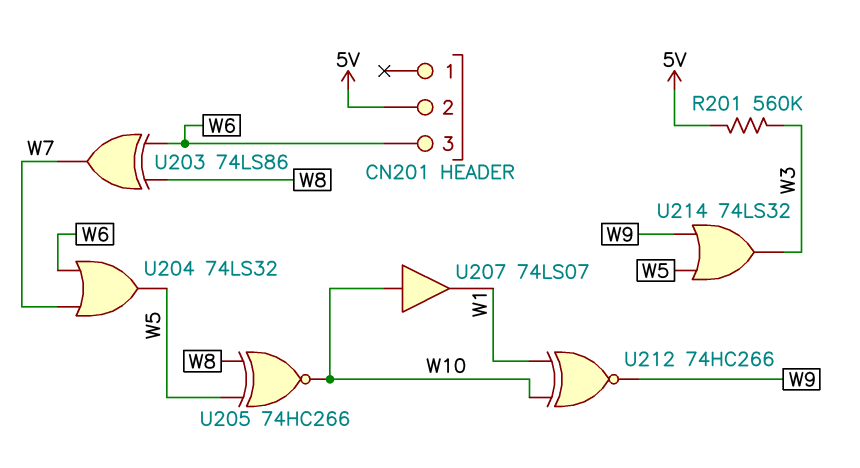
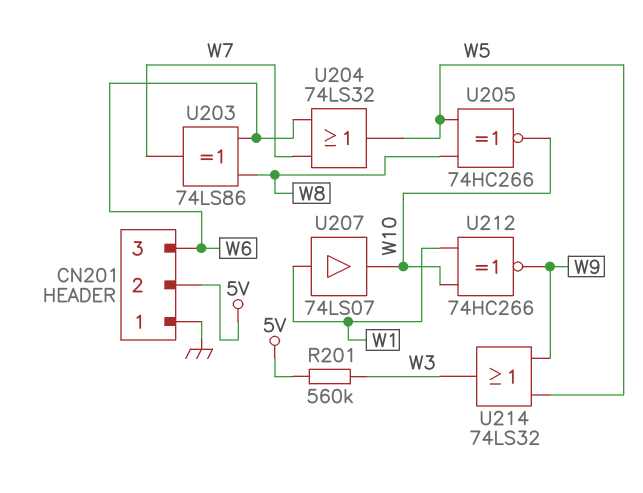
CN201 pin 1: none -> GND
U207: buffer 74LS07 (in W10, out W1) -> buffer 74LS07 (in W1, out W10)

